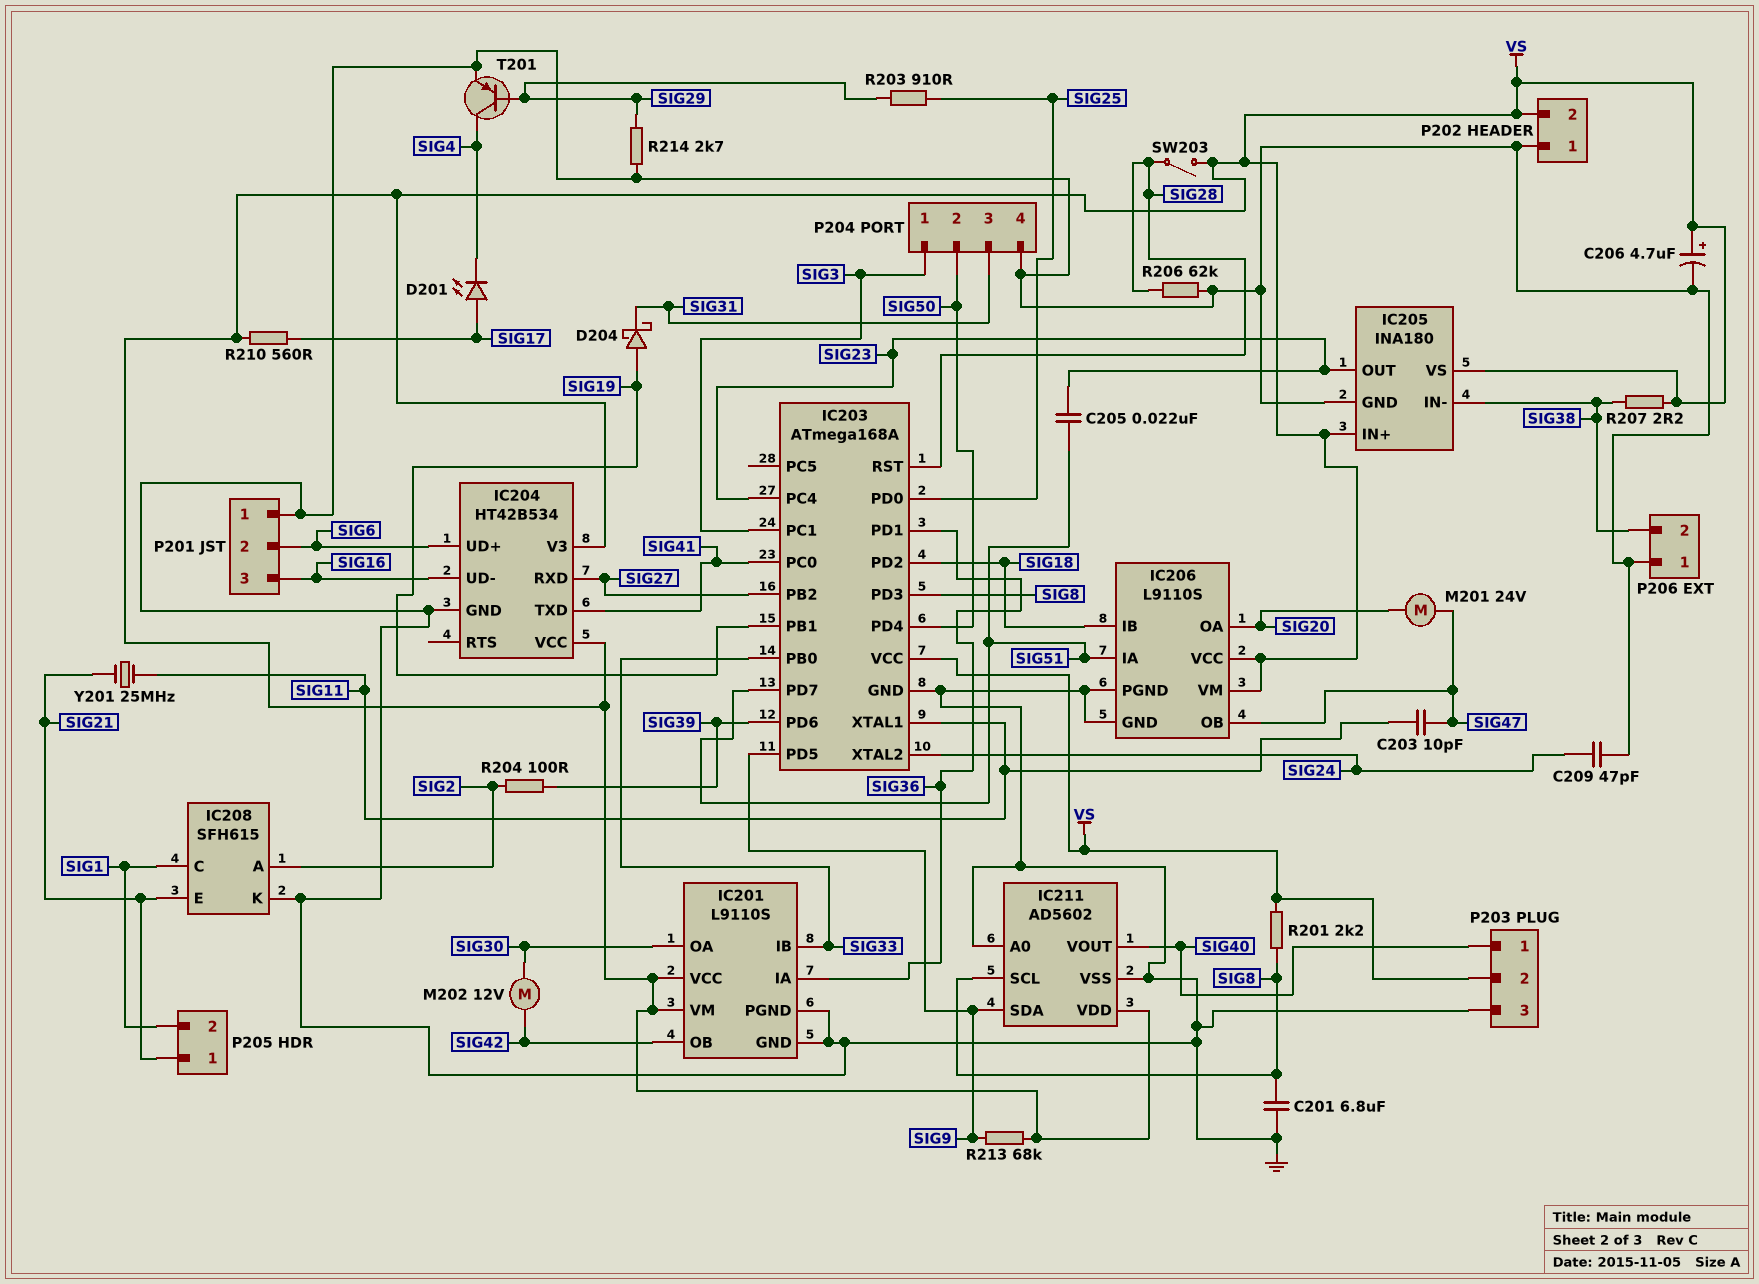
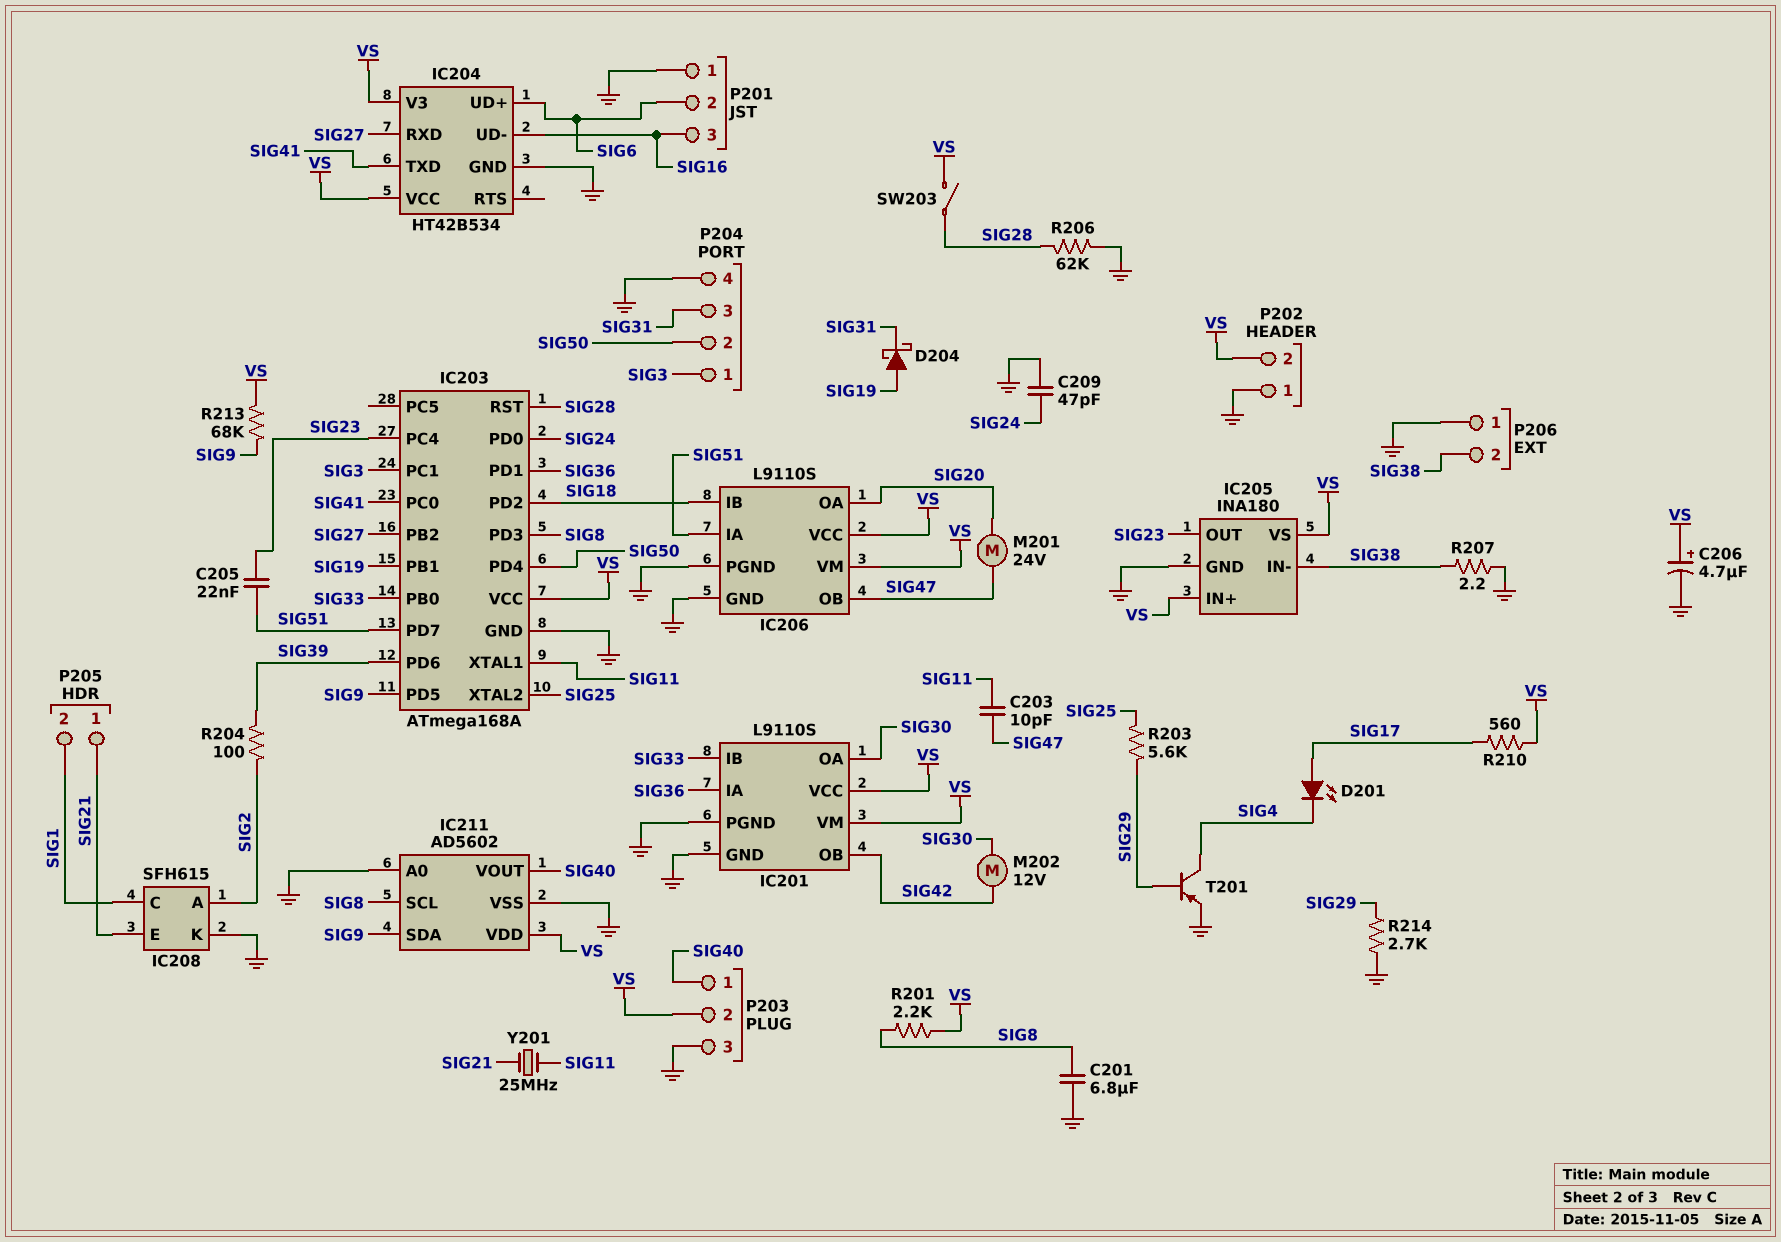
IC203 pin PD0: SIG25 -> SIG24
IC203 pin XTAL2: SIG24 -> SIG25
R203: 910 (SIG25, SIG29) -> 5.6k (SIG25, SIG29)
R207: 2.2 (SIG38, VS) -> 2.2 (GND, SIG38)

